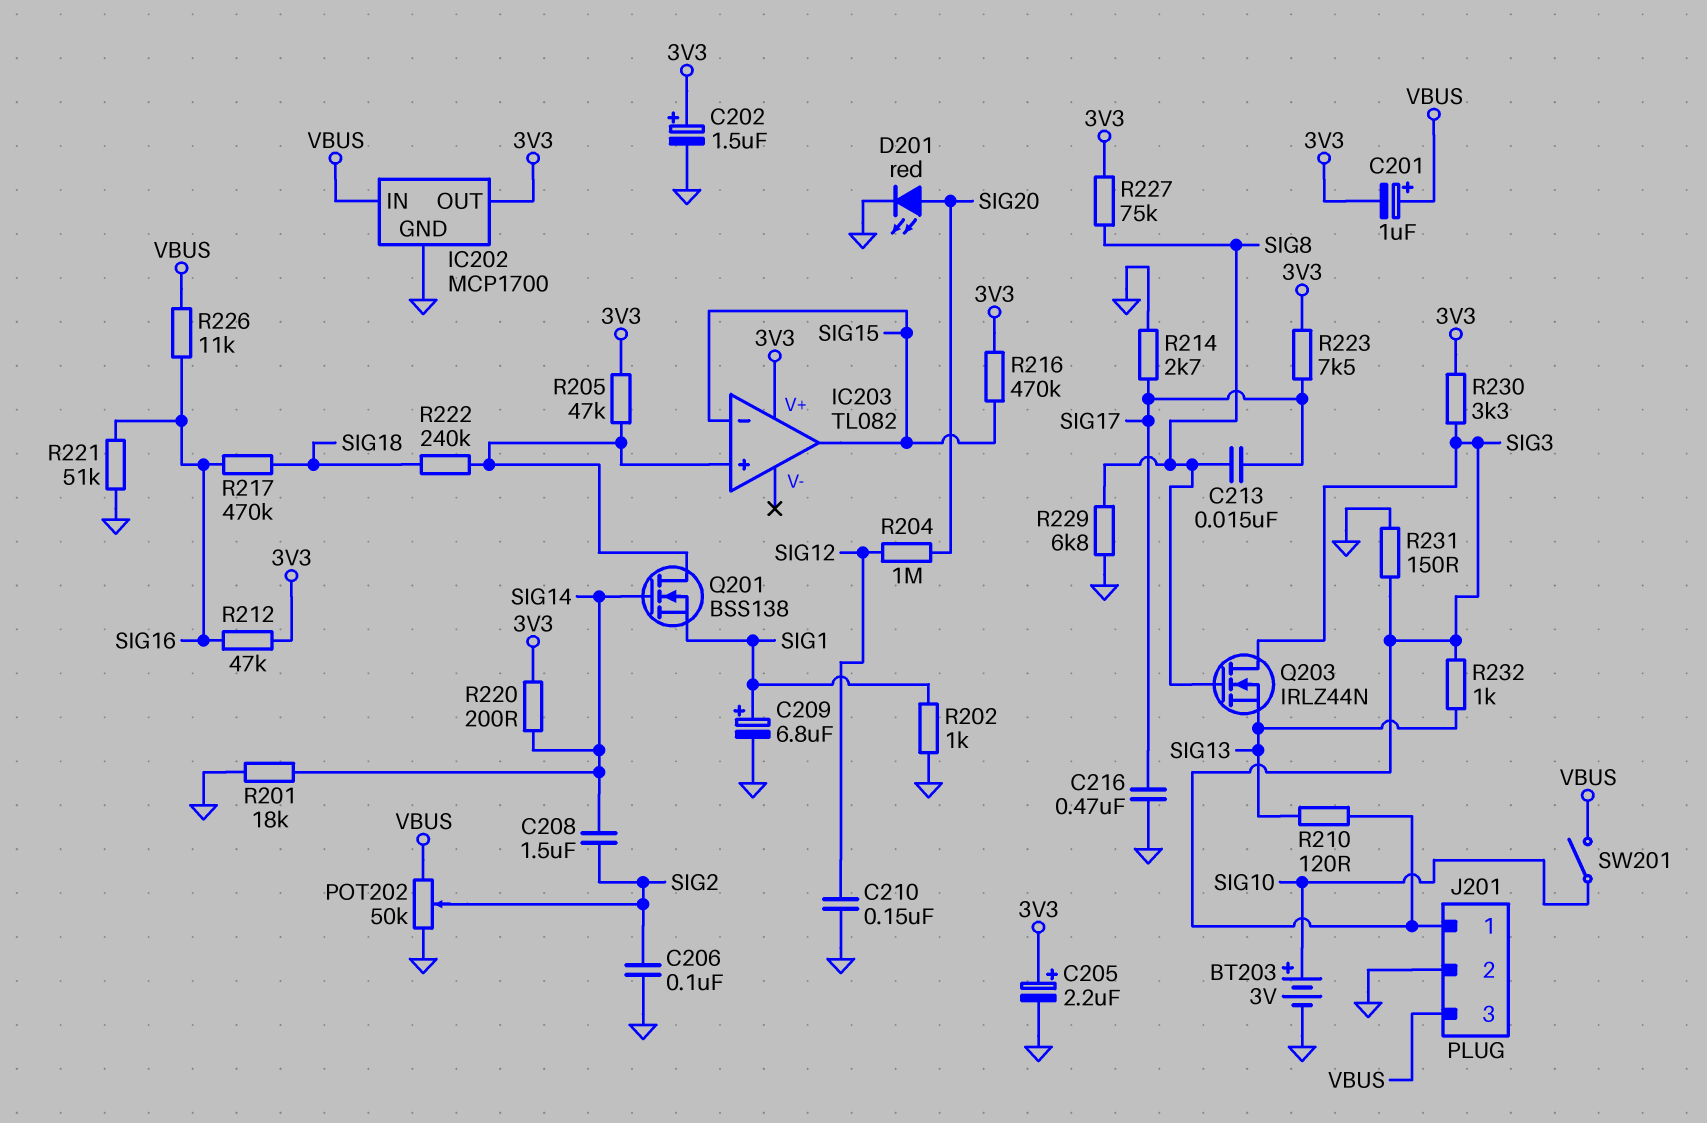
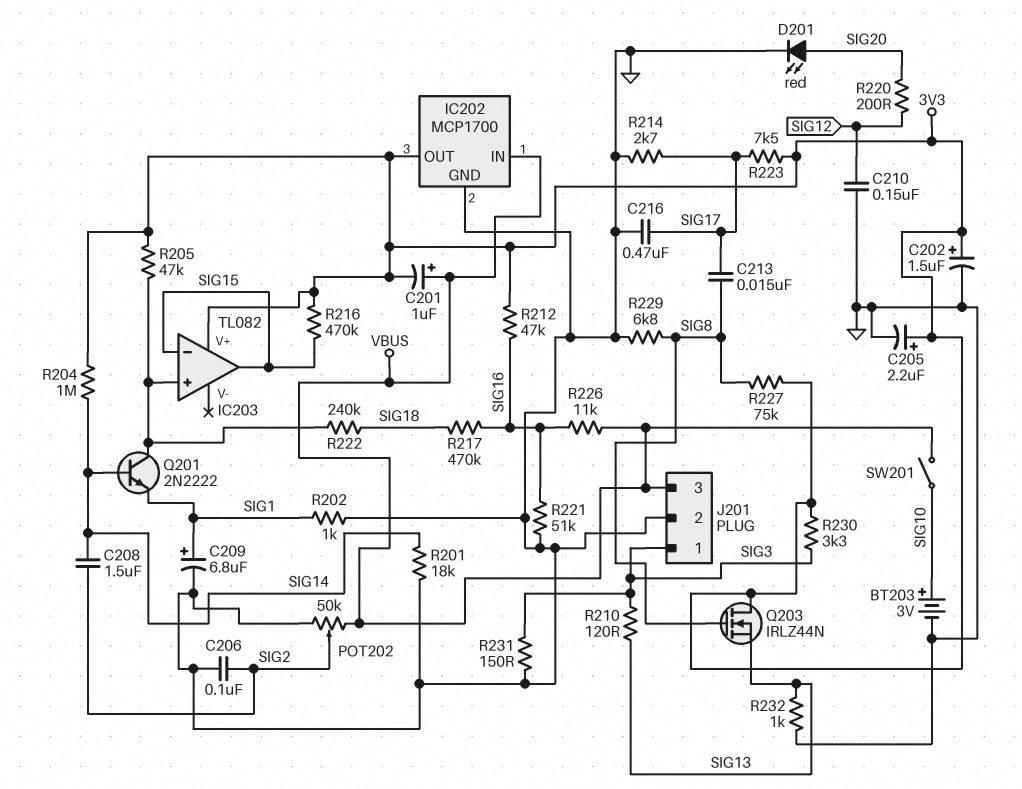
Q201: NMOS BSS138 (G SIG14, D IC203/in+, S SIG1) -> NPN 2N2222 (B SIG14, C IC203/in+, E SIG1)
Q203: NMOS IRLZ44N (G SIG8, D SIG3, S SIG13) -> NMOS IRLZ44N (G SIG8, D 3V3, S SIG13)
R204: 1M (SIG12, SIG20) -> 1M (3V3, SIG14)
R220: 200 (3V3, SIG14) -> 200 (SIG12, SIG20)
R232: 1k (SIG3, SIG13) -> 1k (GND, SIG13)

